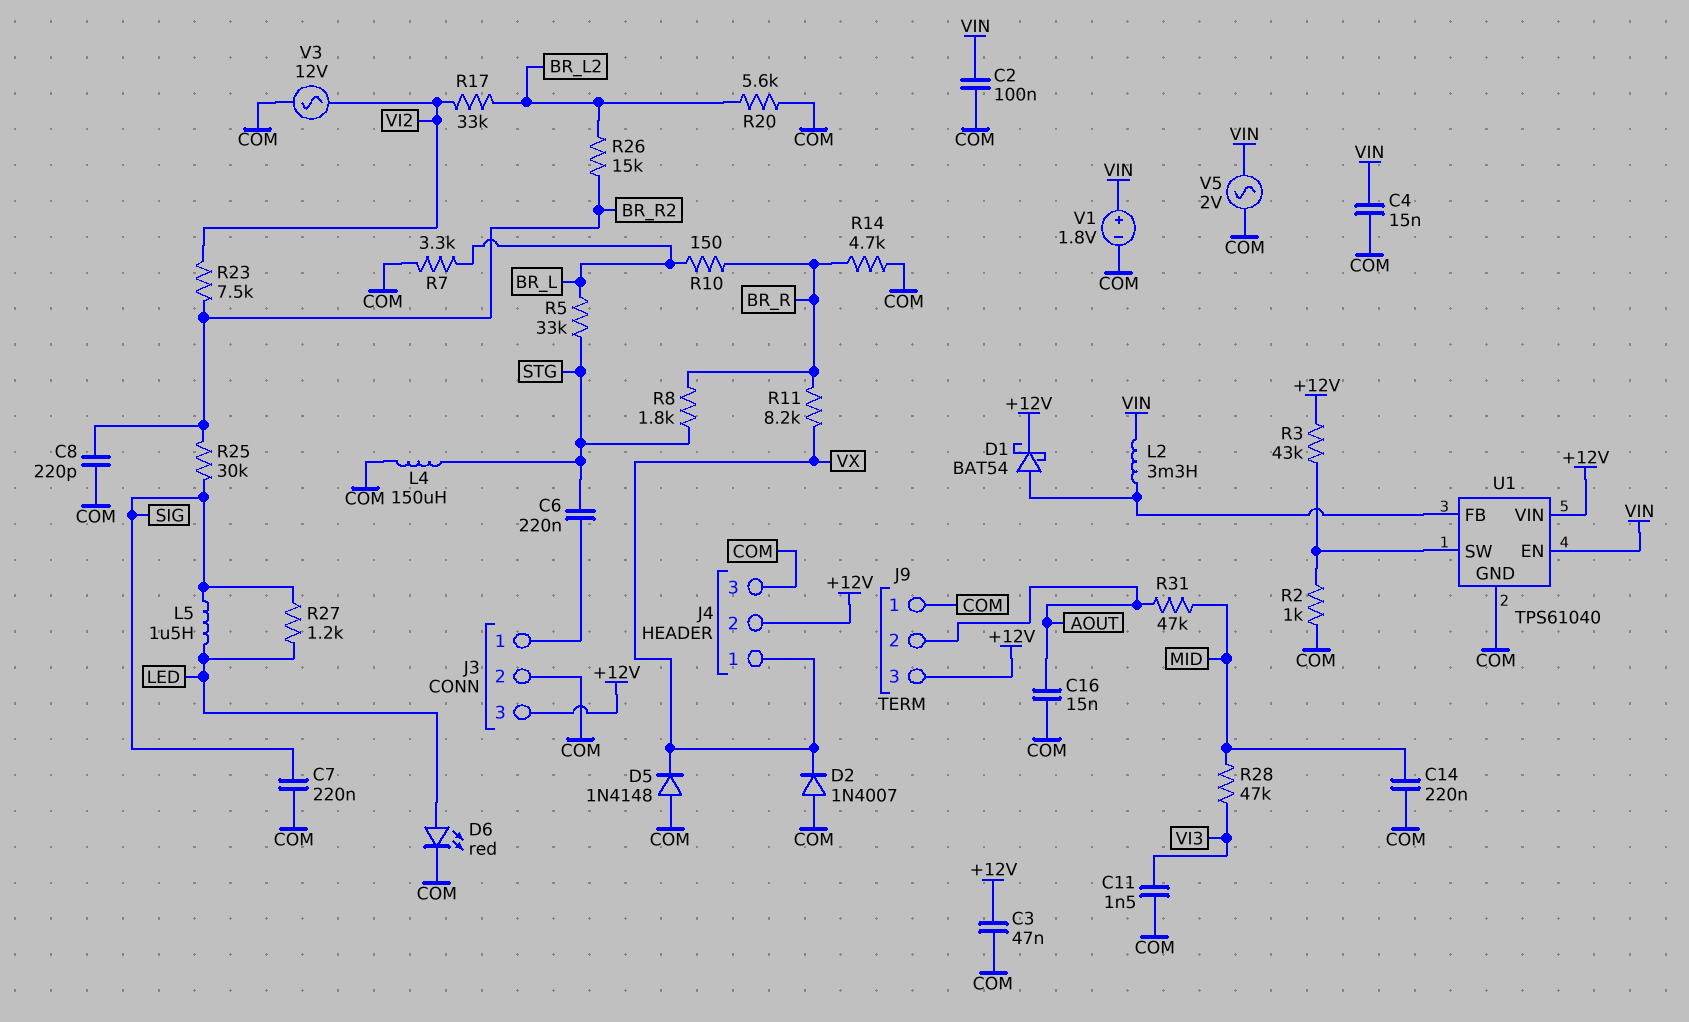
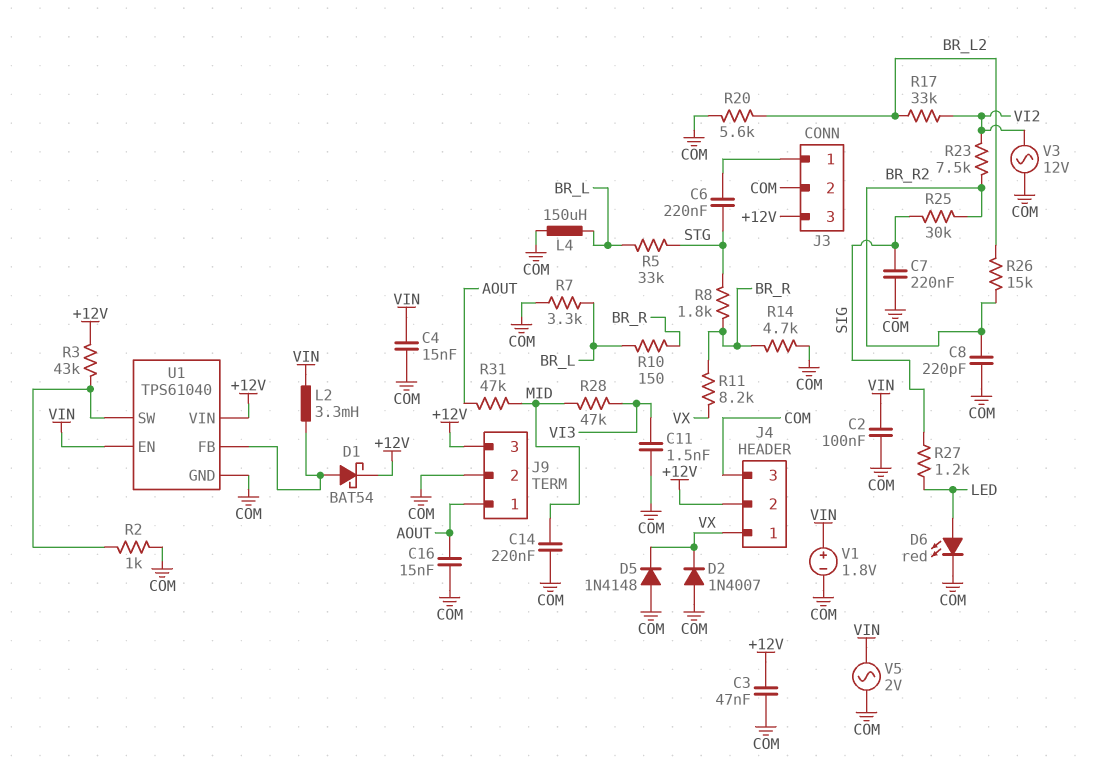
J9 pin 1: COM -> AOUT
J9 pin 2: AOUT -> COM
L4: 150uH (COM, STG) -> 150uH (BR_L, COM)
L5: 1.5uH (LED, SIG) -> none

